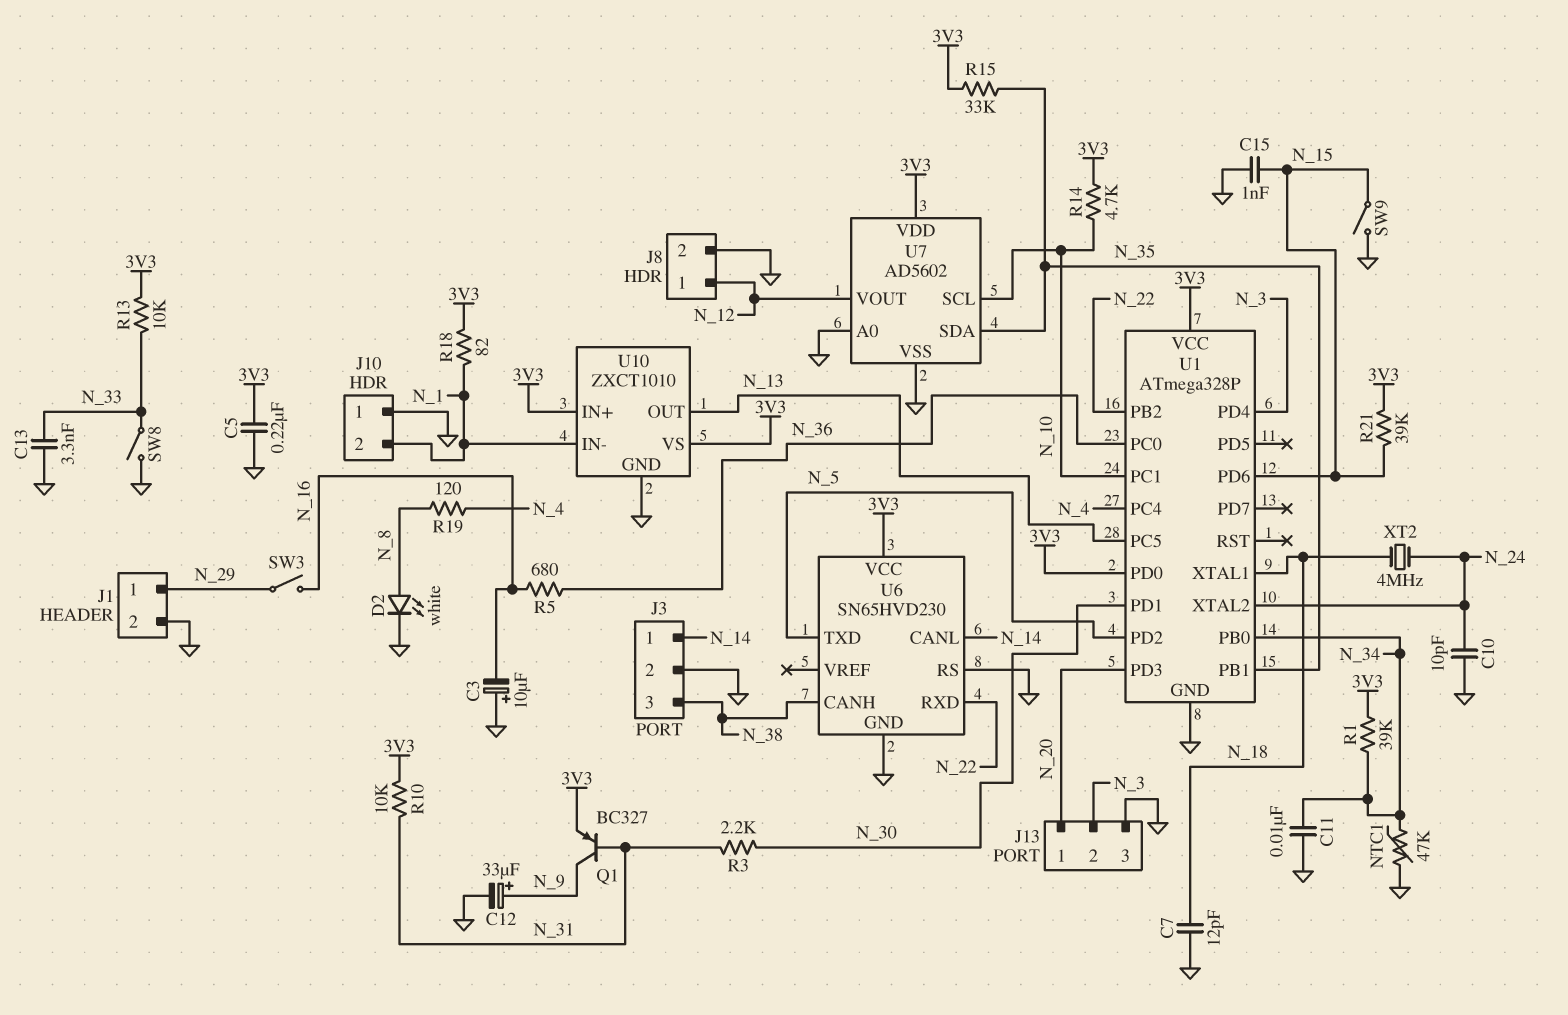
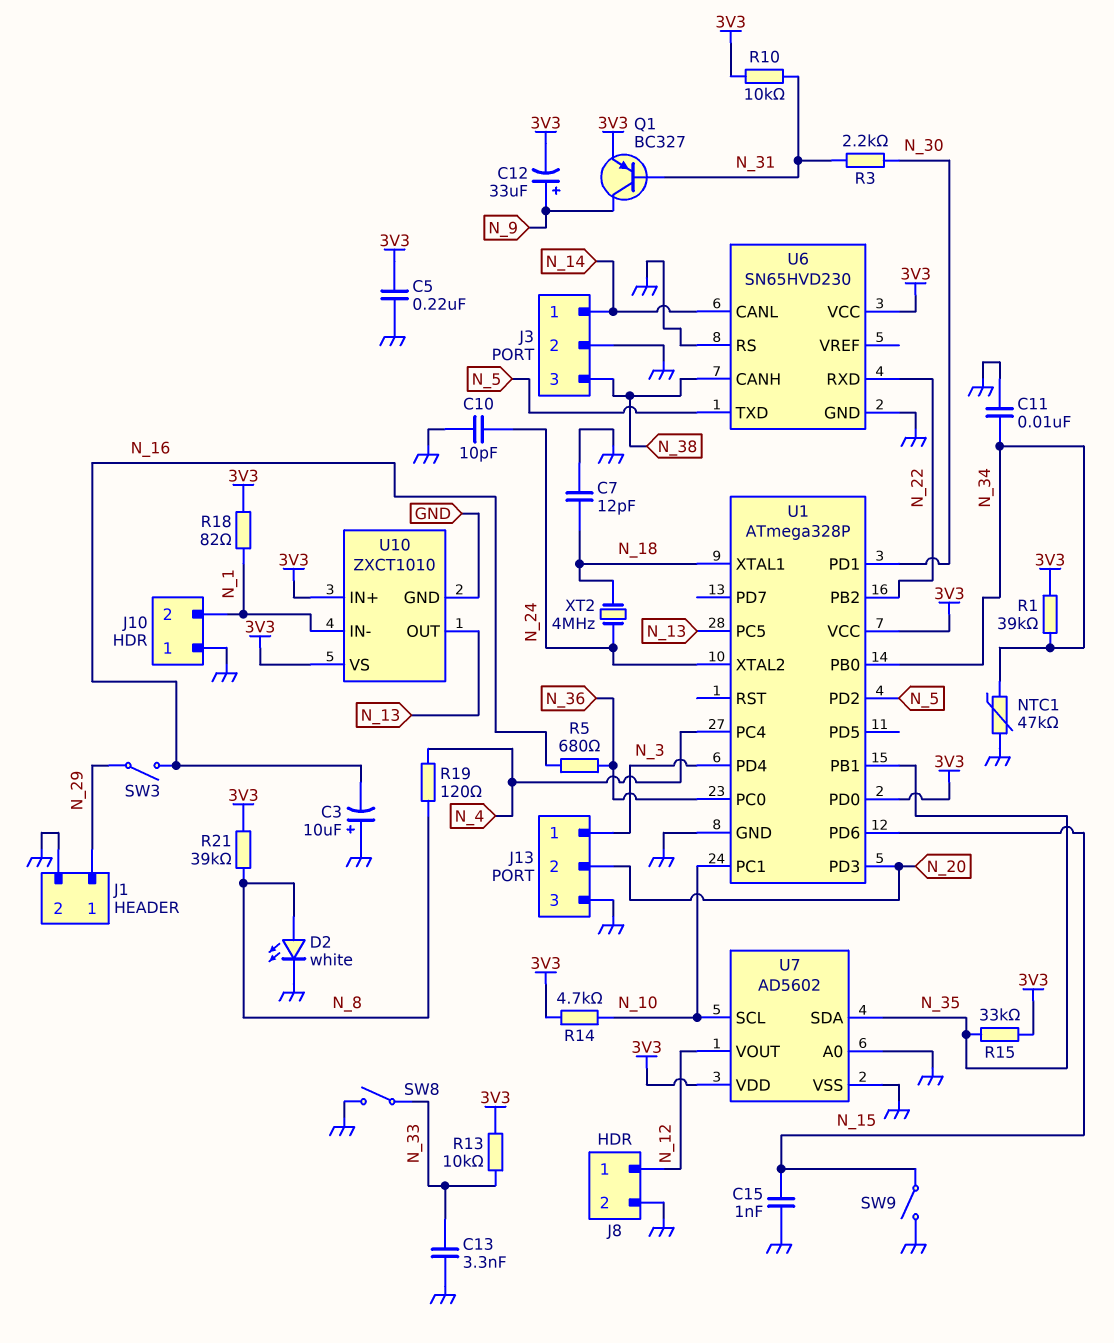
C12: 33uF (plus N_9, minus GND) -> 33uF (plus N_9, minus 3V3)
J13 pin 1: N_20 -> N_3
J13 pin 2: N_3 -> N_20
R21: 39k (3V3, N_15) -> 39k (3V3, N_8)

